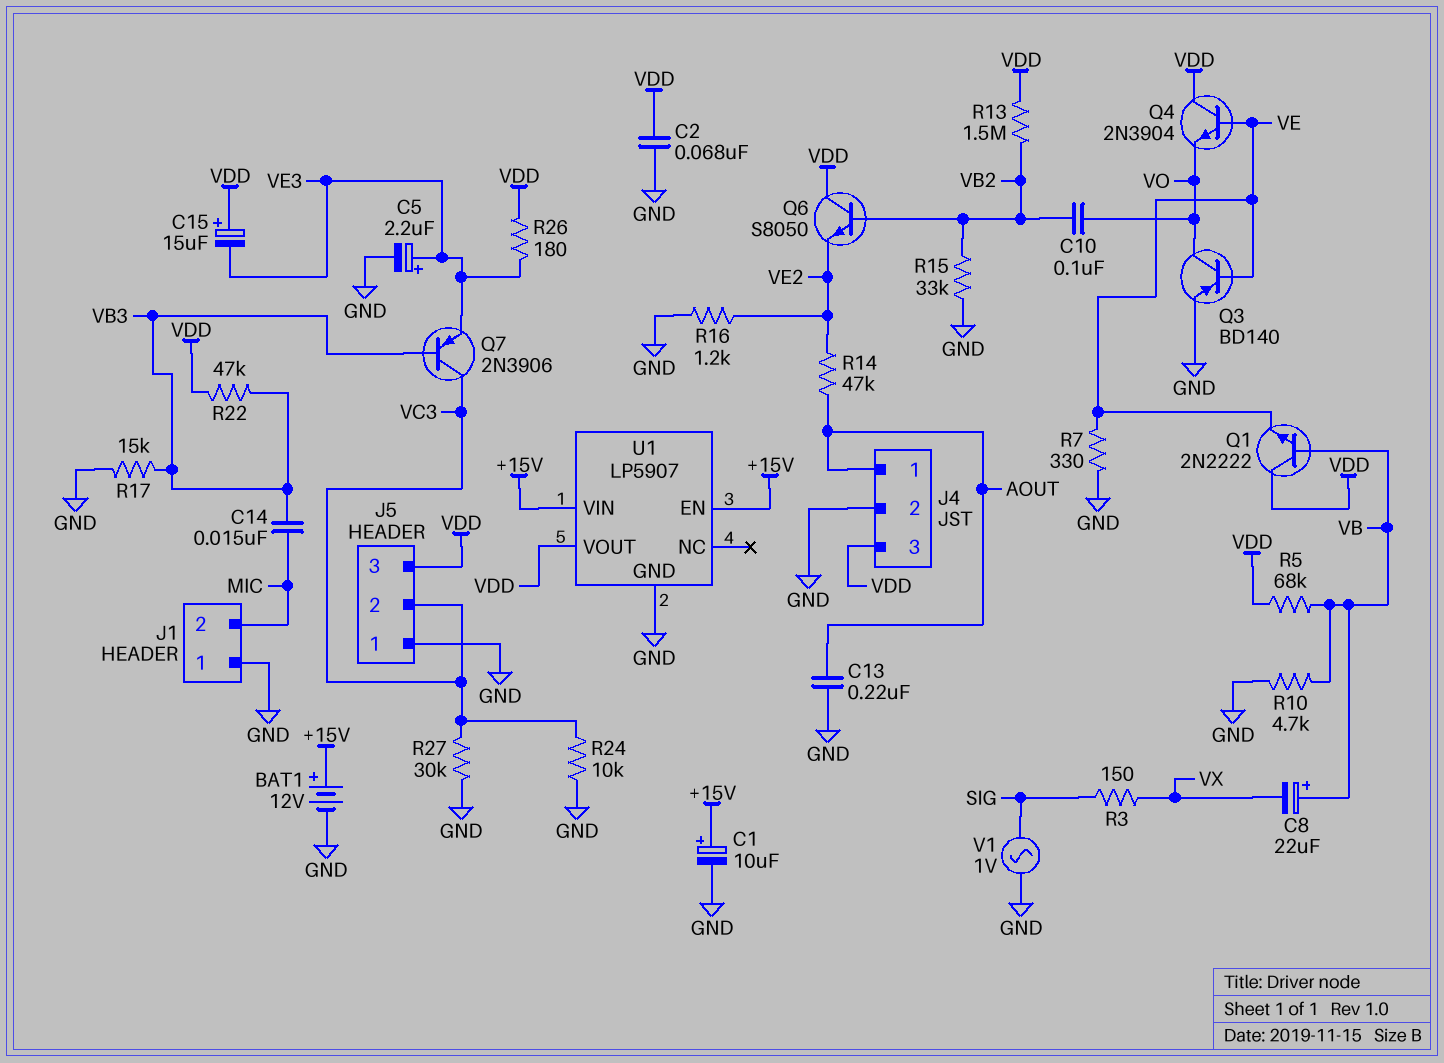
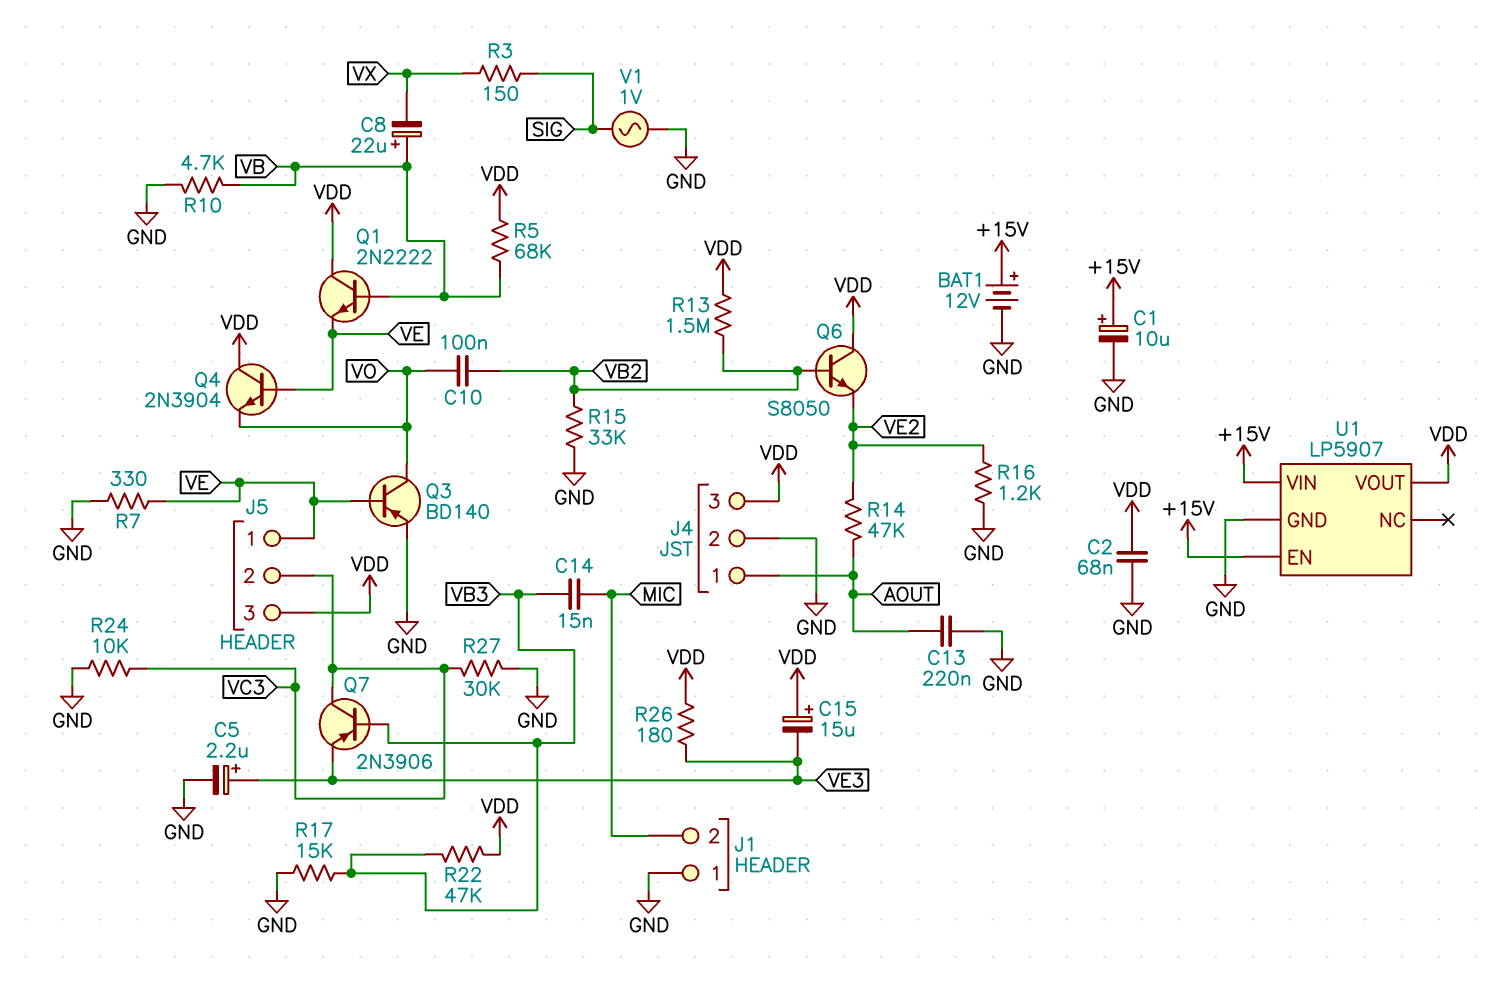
J5 pin 1: GND -> VE

